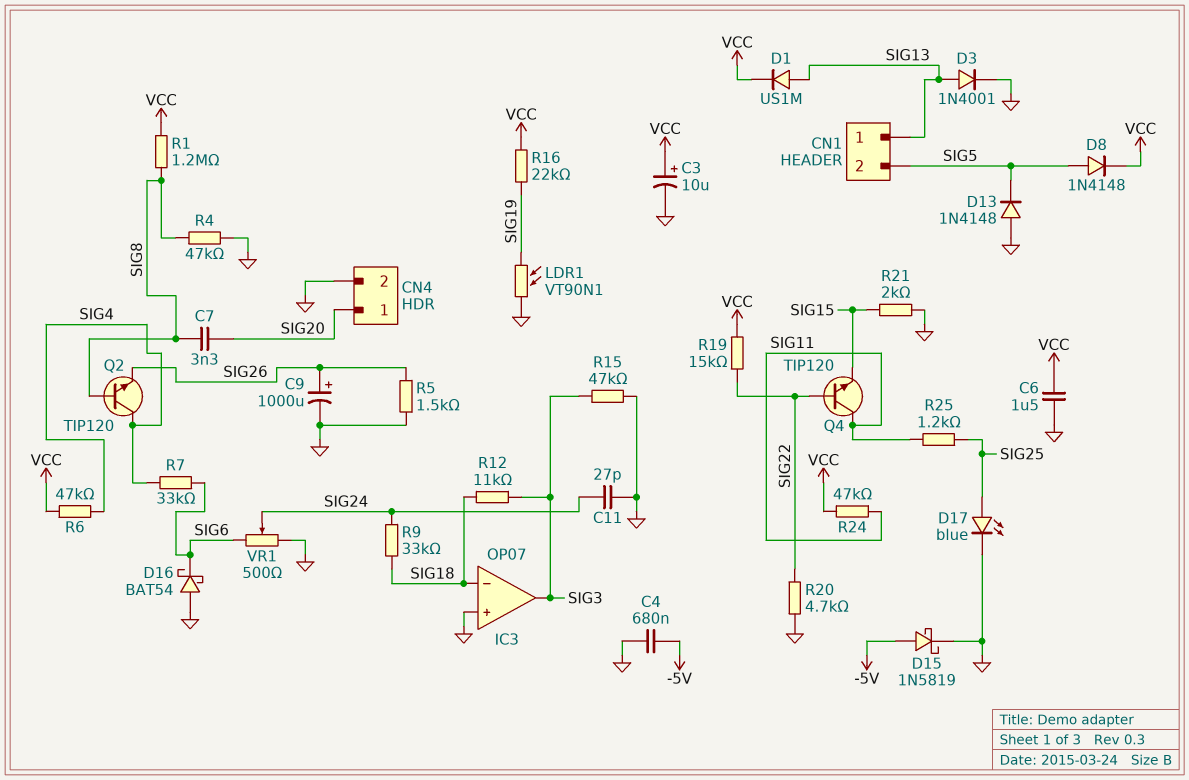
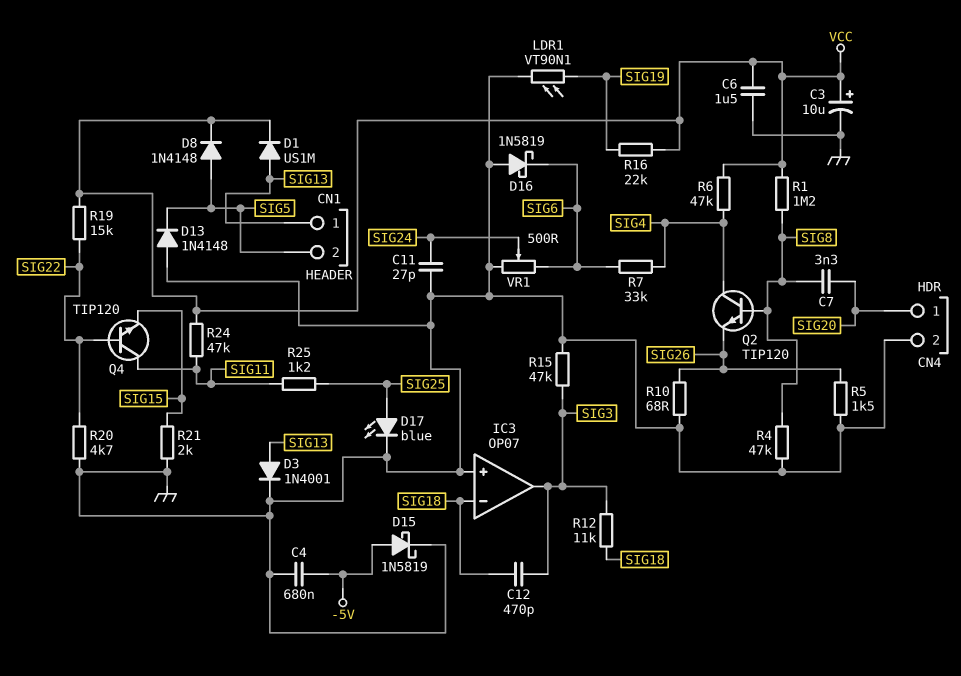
C9: 1000uF (plus SIG26, minus GND) -> none
C12: none -> 470pF (SIG3, SIG18)
D16: schottky BAT54 (A GND, K SIG6) -> schottky 1N5819 (A GND, K SIG6)
R9: 33k (SIG18, SIG24) -> none
R10: none -> 68 (GND, SIG26)

